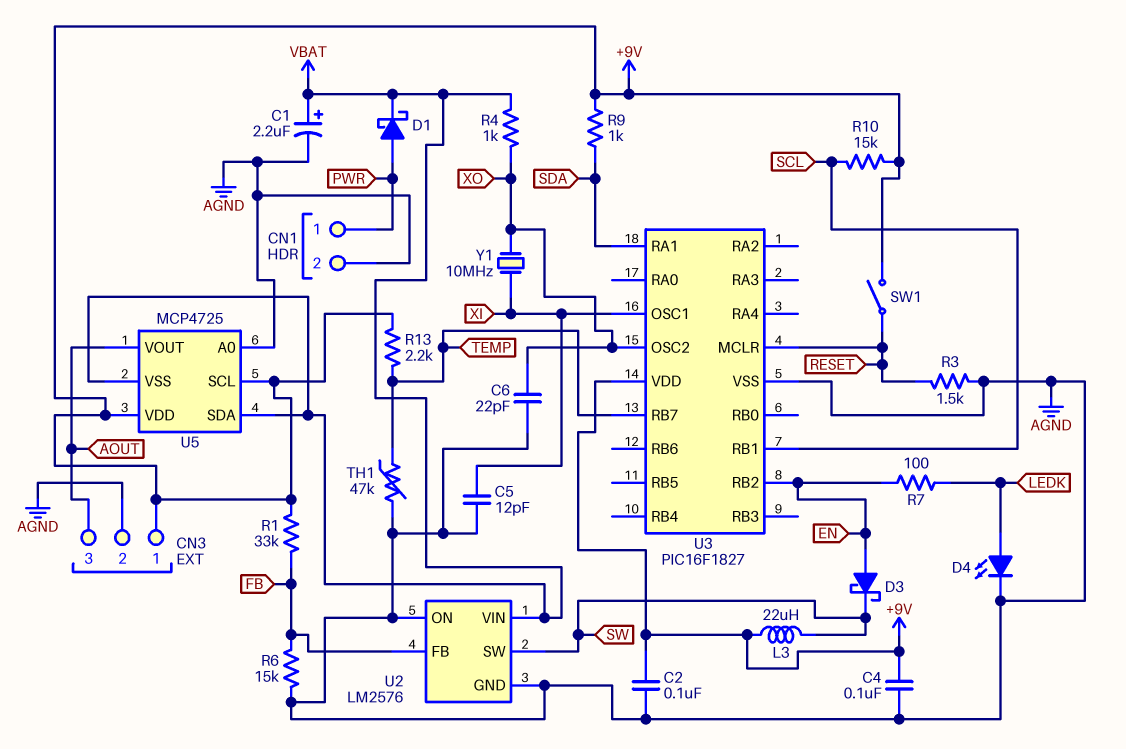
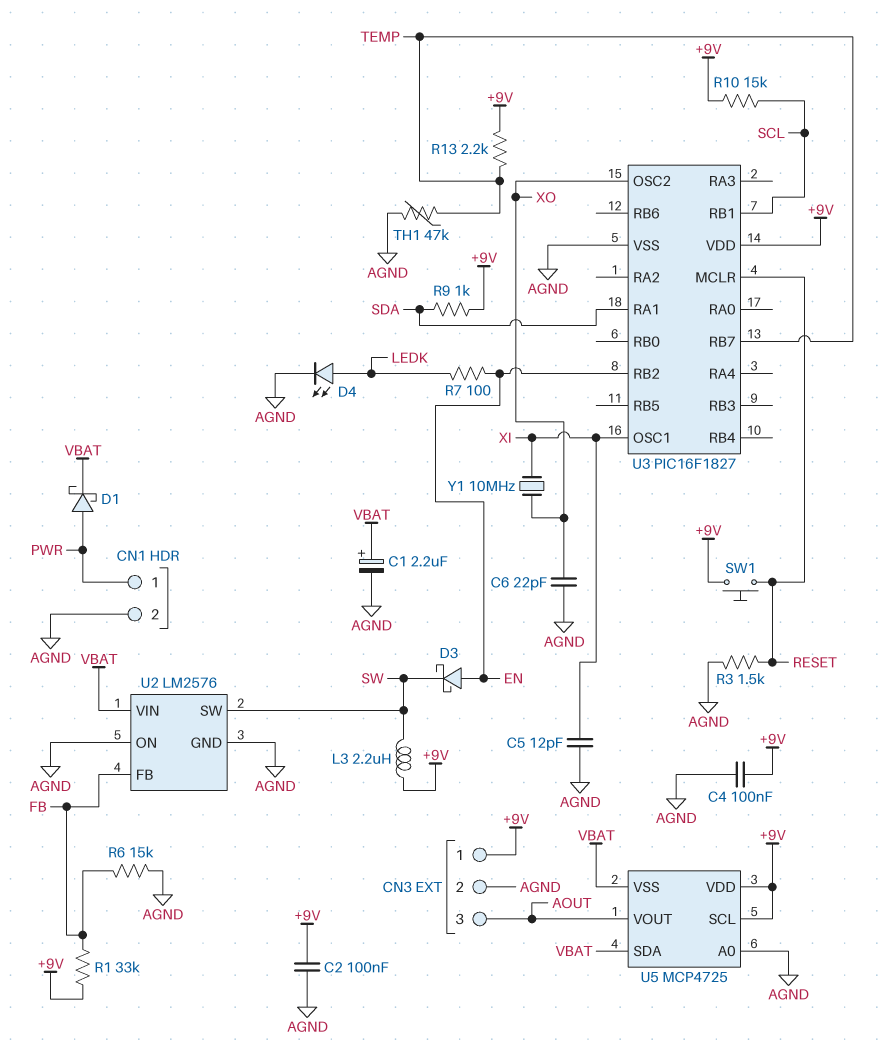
L3: 22uH (+9V, SW) -> 2.2uH (+9V, SW)
R4: 1k (VBAT, XO) -> none
SW1: switch (+9V, RESET) -> button (+9V, RESET)

